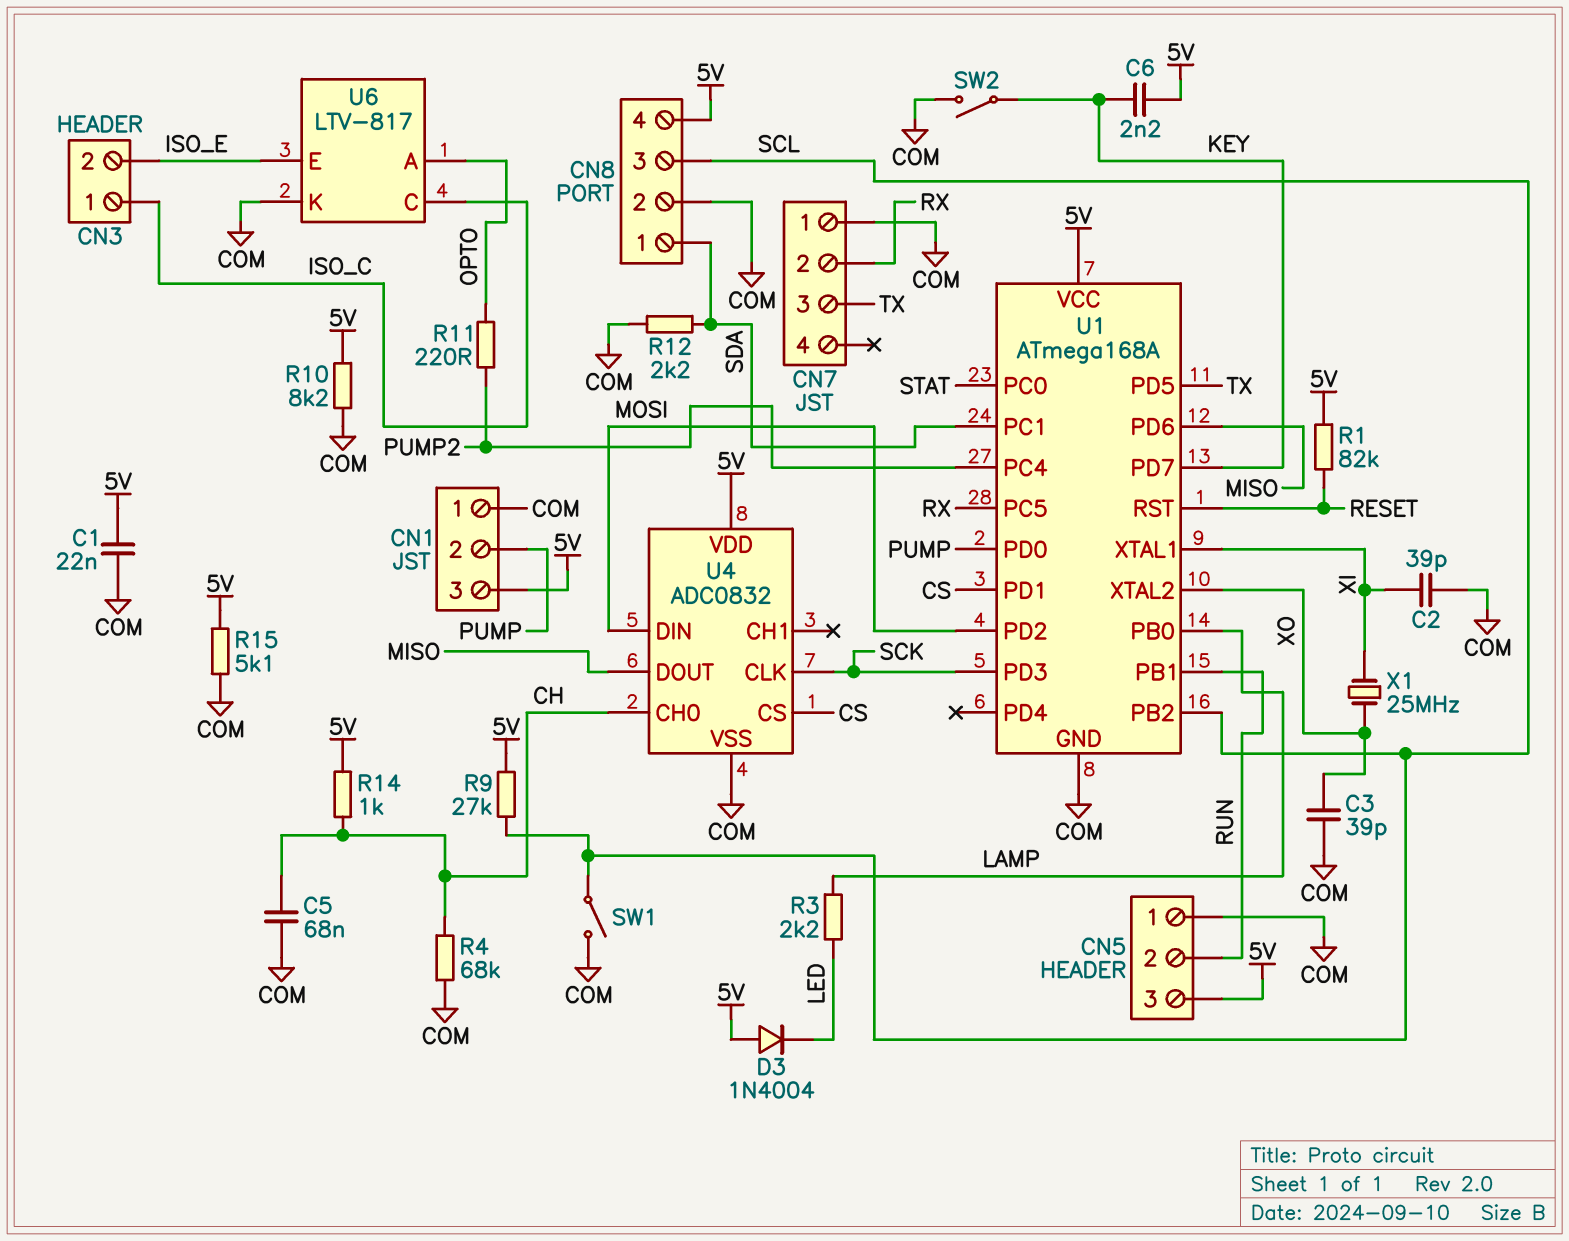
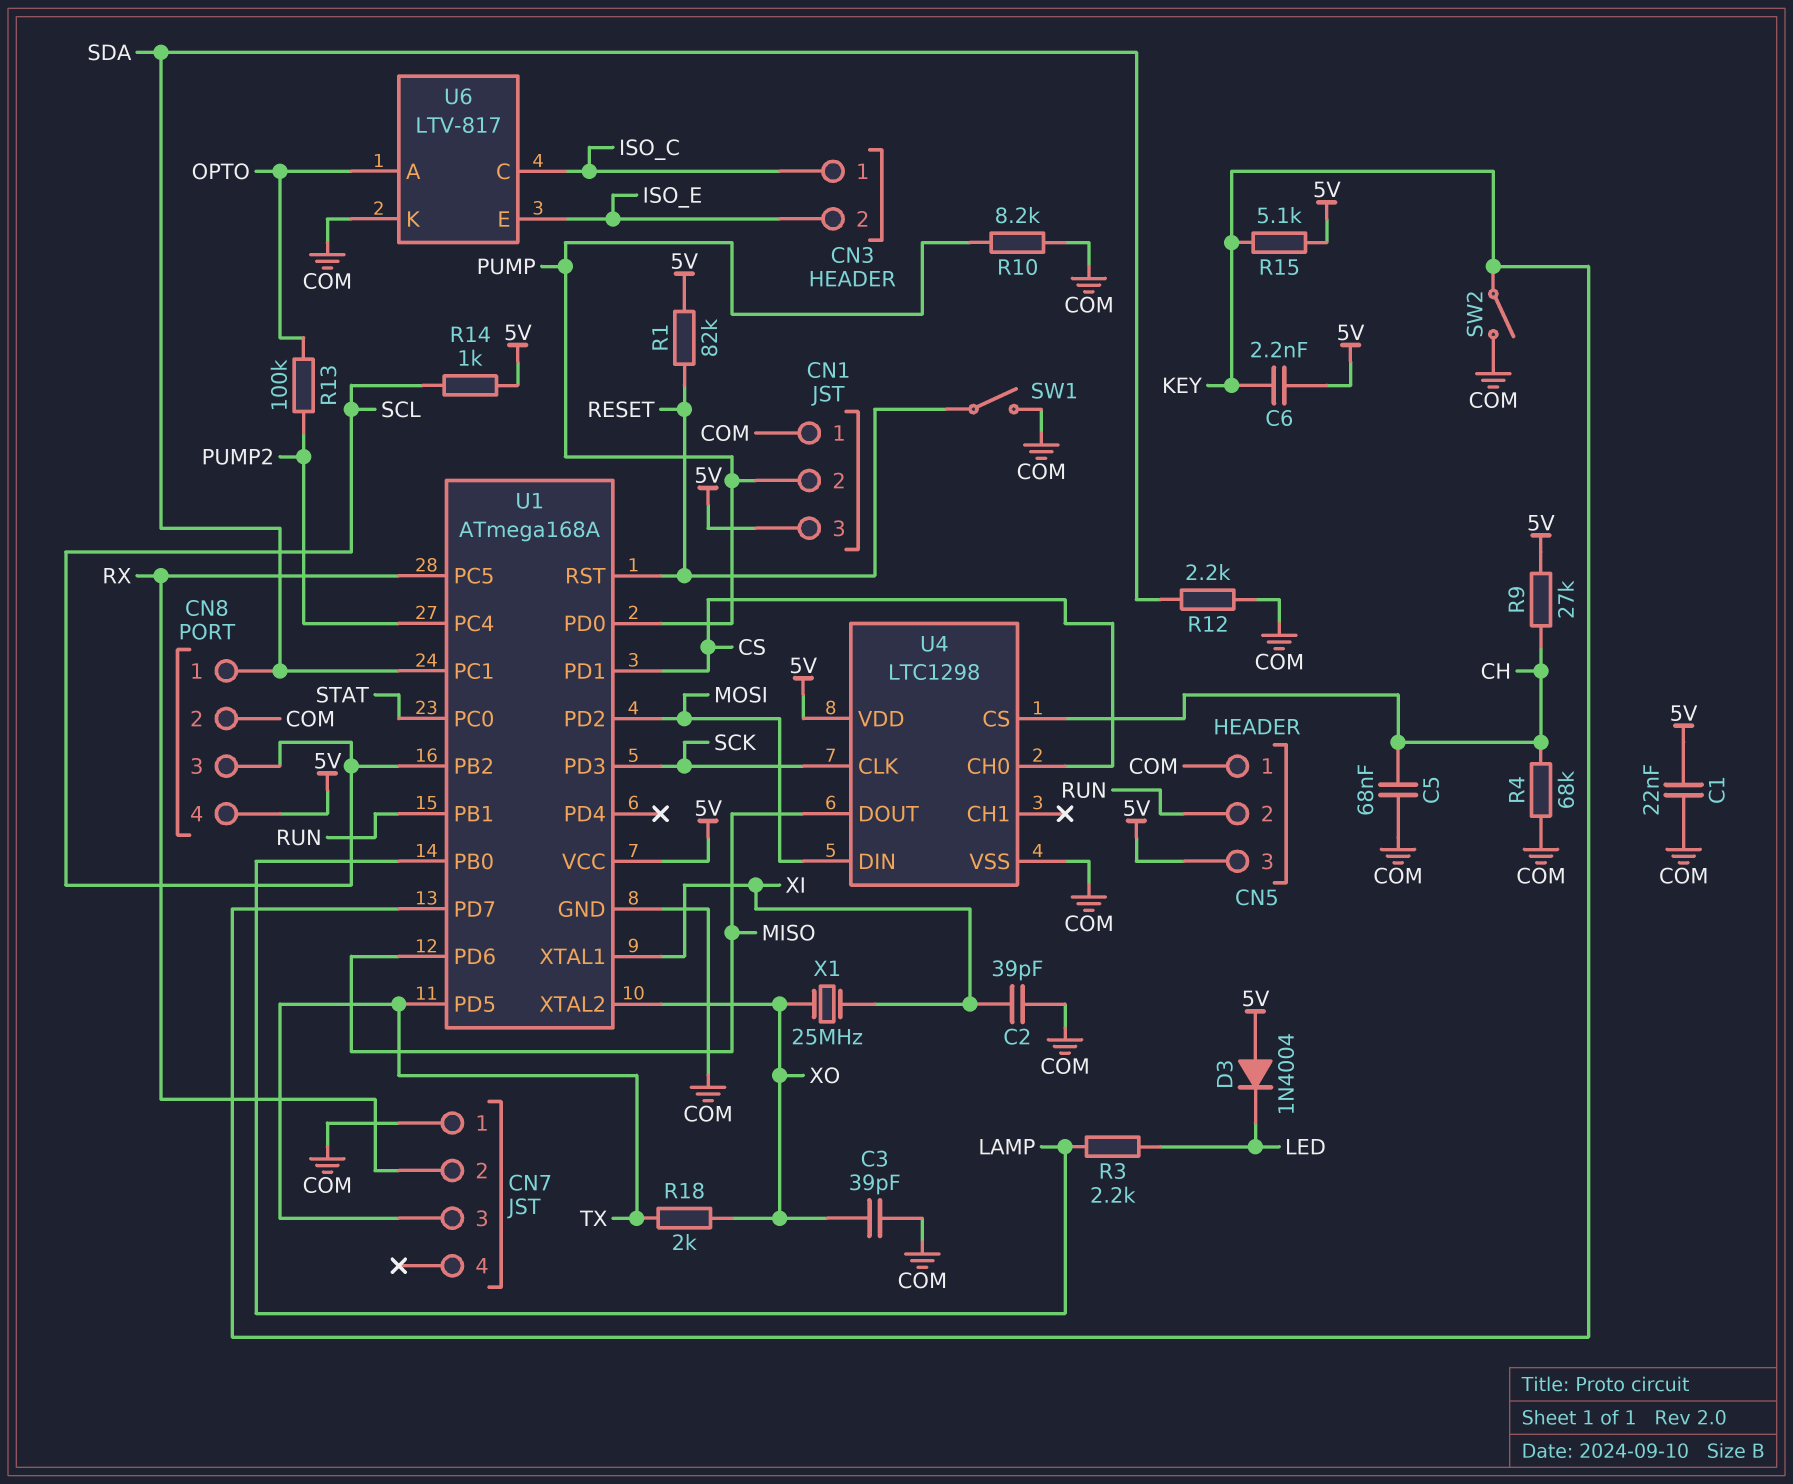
R9: 27k (5V, SCL) -> 27k (5V, CH)
R10: 8.2k (5V, COM) -> 8.2k (COM, PUMP)
R11: 220 (OPTO, PUMP2) -> none
R13: none -> 100k (OPTO, PUMP2)
R14: 1k (5V, CH) -> 1k (5V, SCL)
R15: 5.1k (5V, COM) -> 5.1k (5V, KEY)
R18: none -> 2k (TX, XO)
SW1: switch (COM, SCL) -> switch (COM, RESET)
U4: ADC0832 -> LTC1298
U4 pin CH0: CH -> CS
U4 pin CS: CS -> CH

